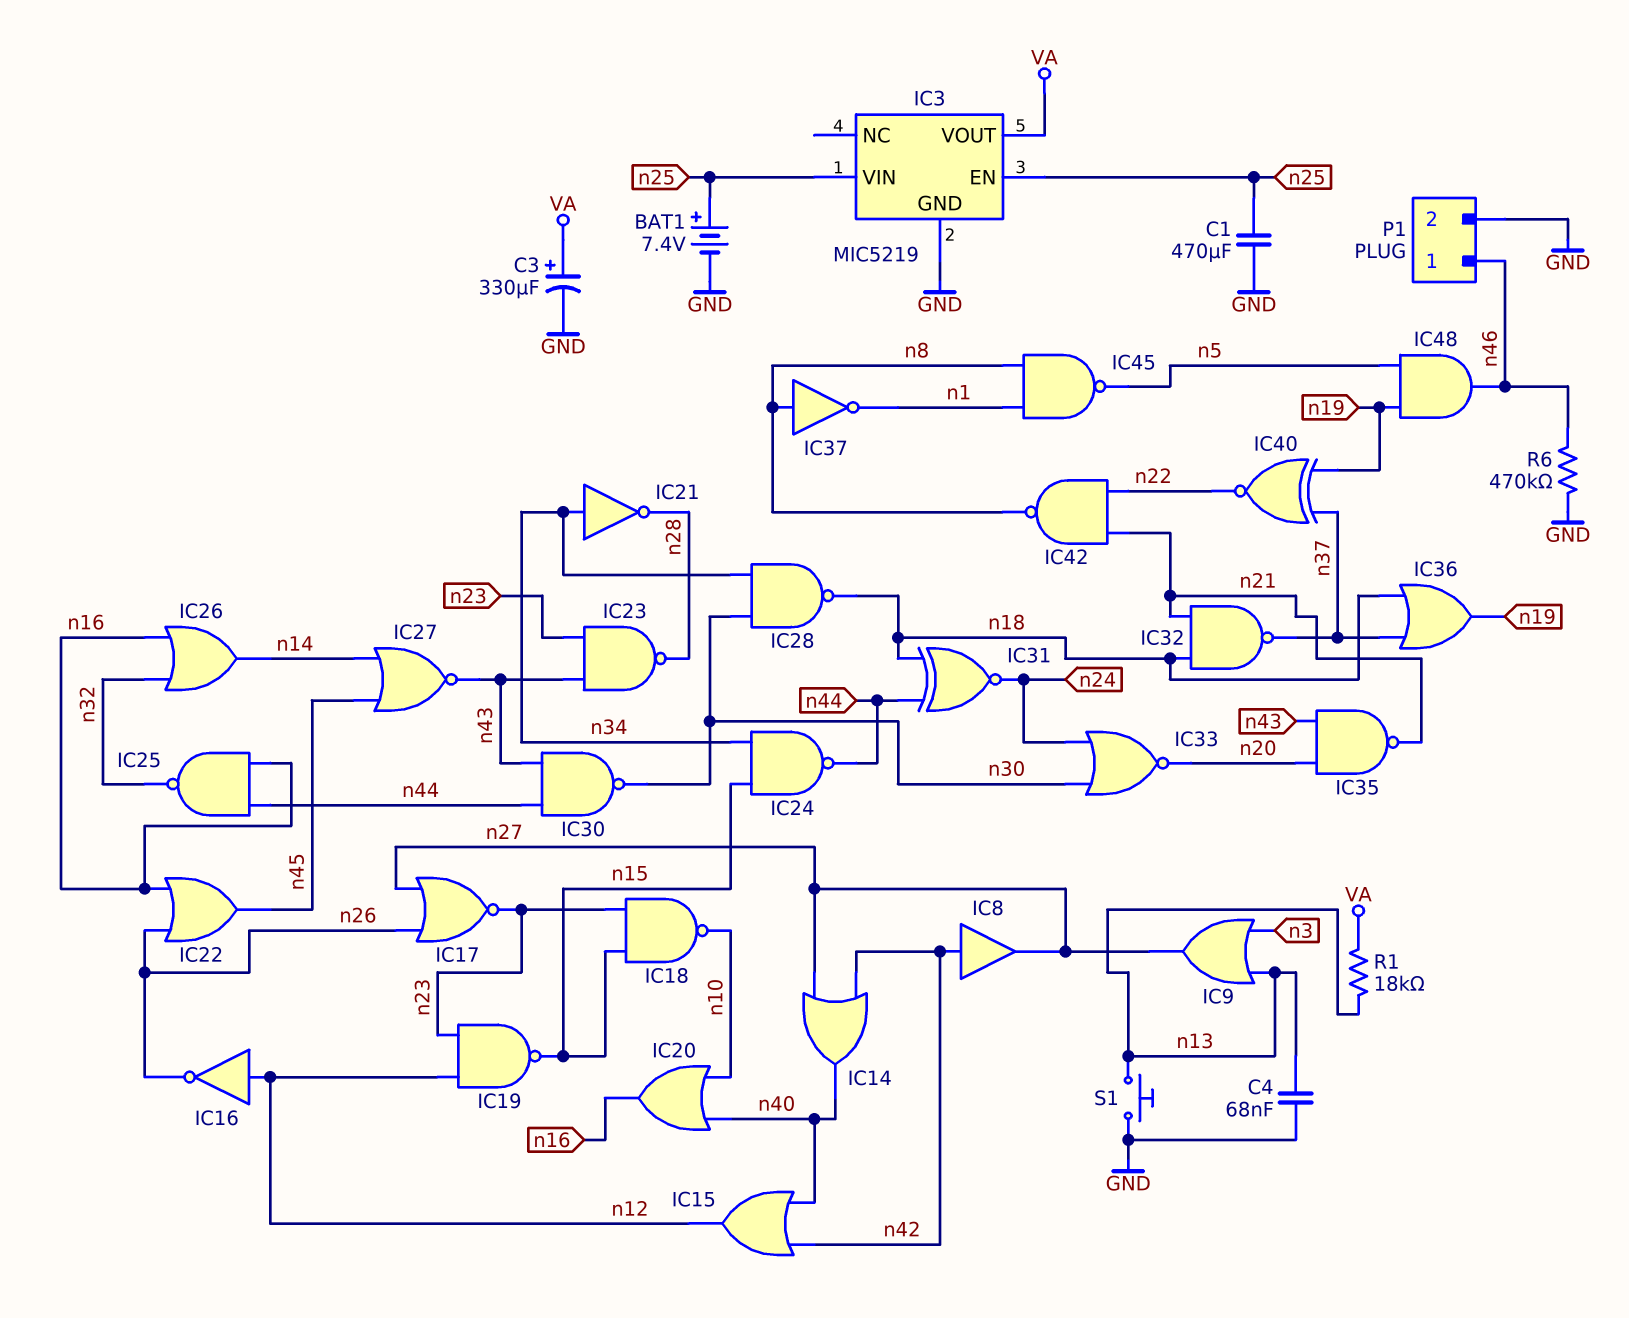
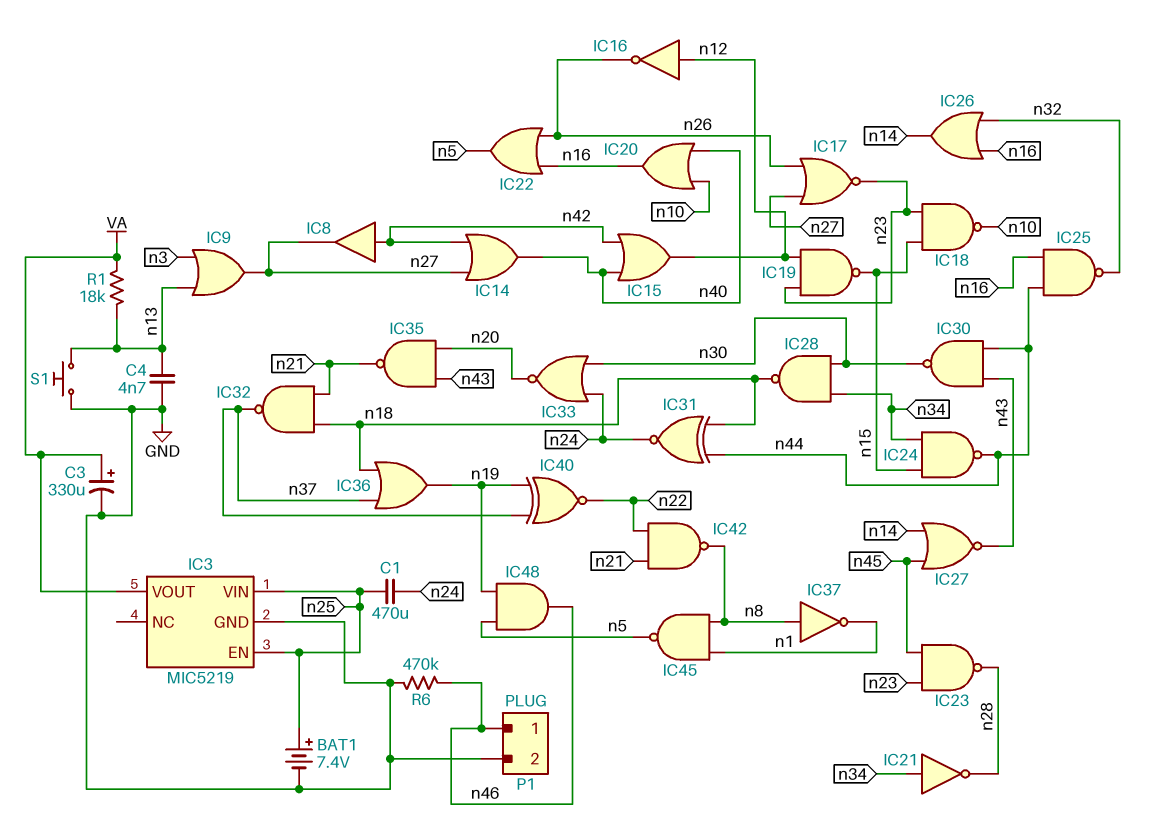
C1: 470uF (GND, n25) -> 470uF (n24, n25)
C4: 68nF (GND, n13) -> 4.7nF (GND, n13)
IC22: OR (in n16, in n26, out n45) -> OR (in n16, in n26, out n5)
IC23: NAND (in n23, in n43, out n28) -> NAND (in n23, in n45, out n28)

